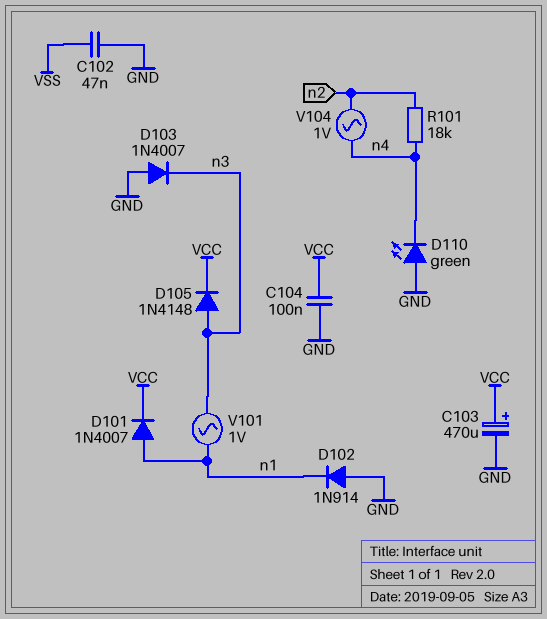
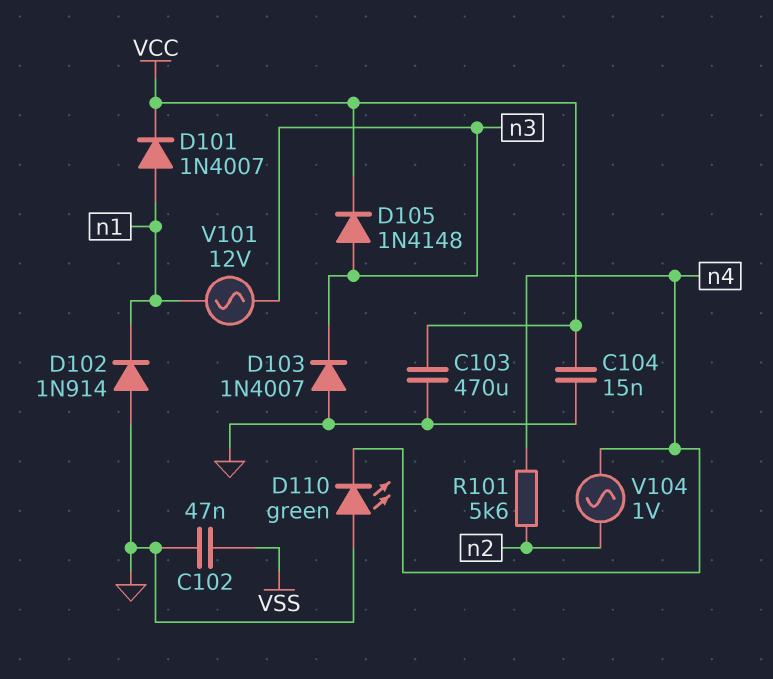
C103: 470uF (plus VCC, minus GND) -> 470uF (GND, VCC)
C104: 100nF (GND, VCC) -> 15nF (GND, VCC)
R101: 18k (n2, n4) -> 5.6k (n2, n4)
V101: AC 1V (n1, n3) -> AC 12V (n1, n3)

